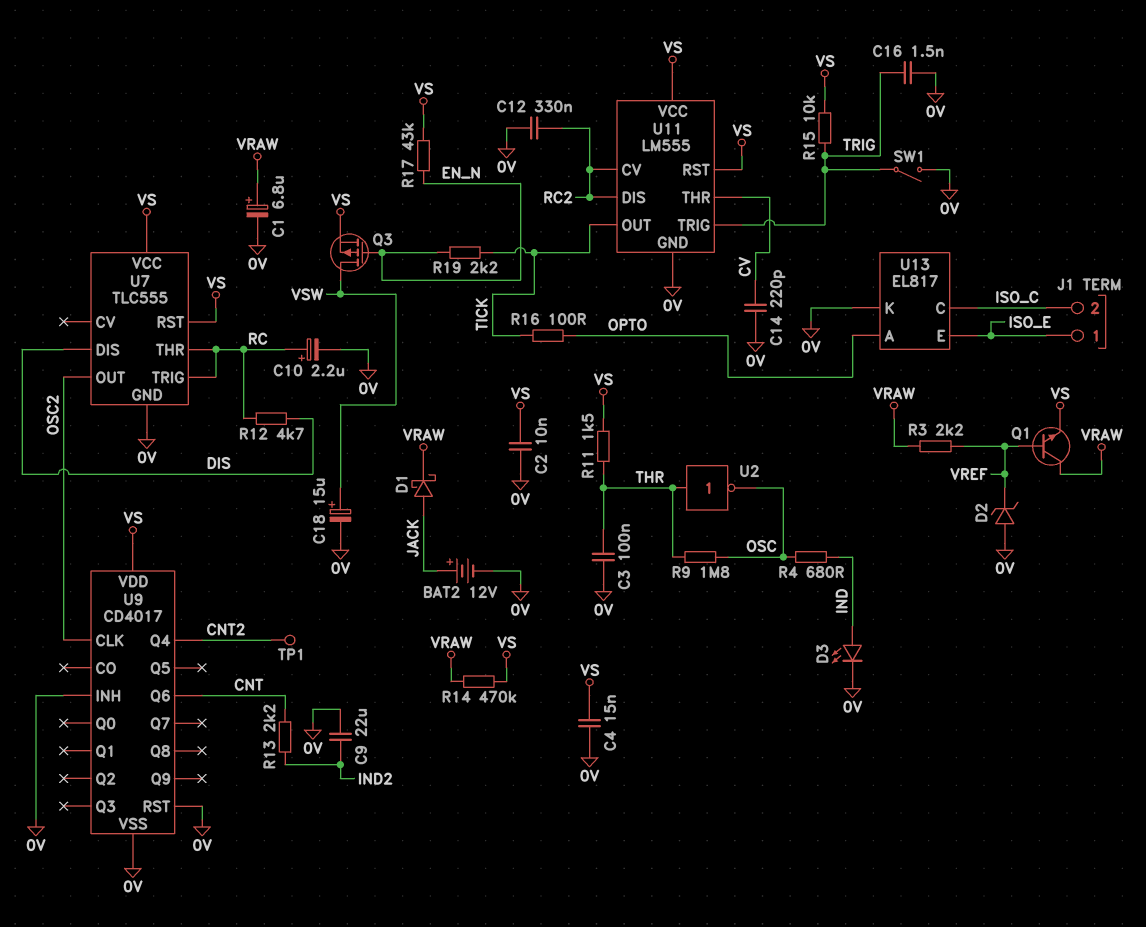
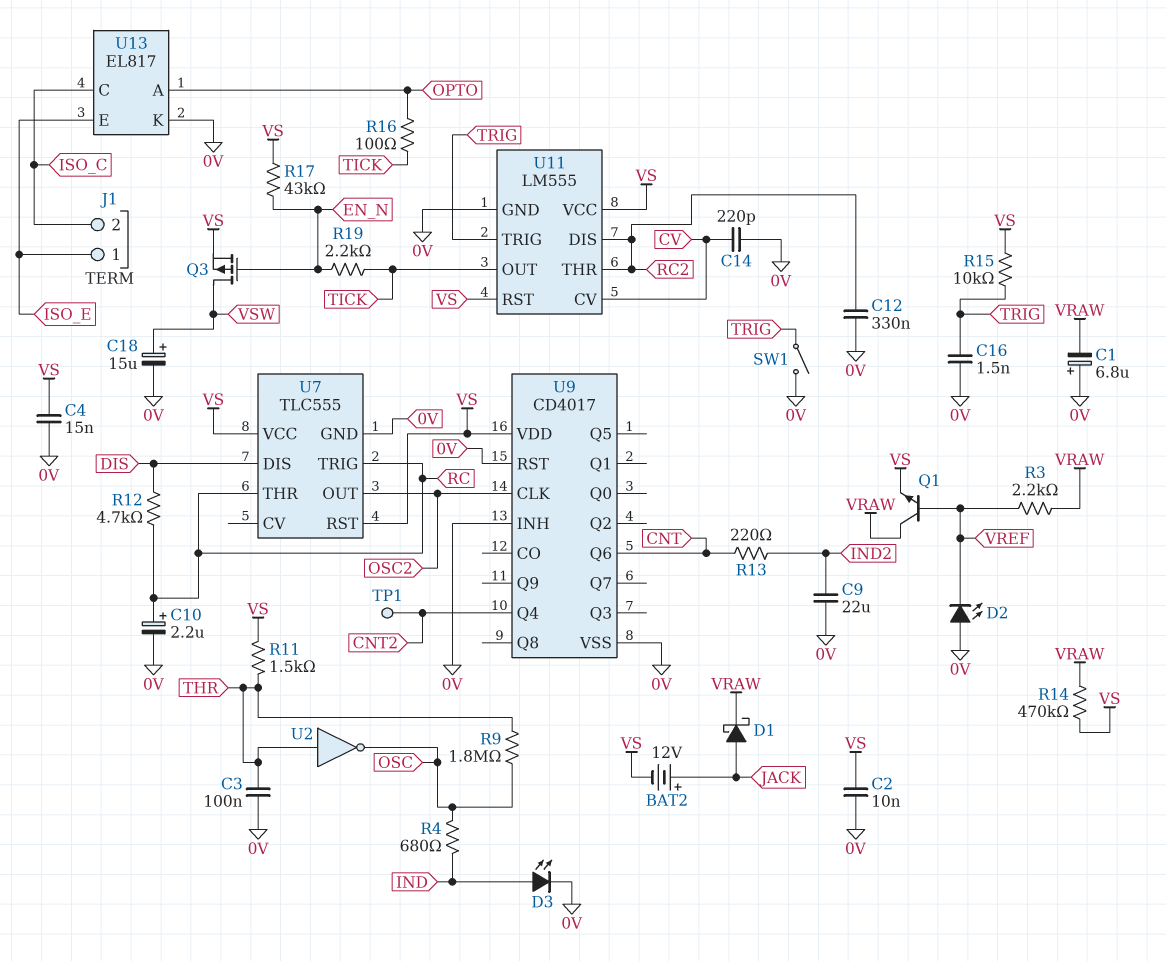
BAT2: 12V (plus JACK, minus 0V) -> 12V (plus JACK, minus VS)
C1: 6.8uF (plus VRAW, minus 0V) -> 6.8uF (plus 0V, minus VRAW)
D2: zener (A 0V, K VREF) -> LED (A 0V, K VREF)
R13: 2.2k (CNT, IND2) -> 220 (CNT, IND2)
U11 pin CV: RC2 -> CV
U11 pin THR: CV -> RC2

